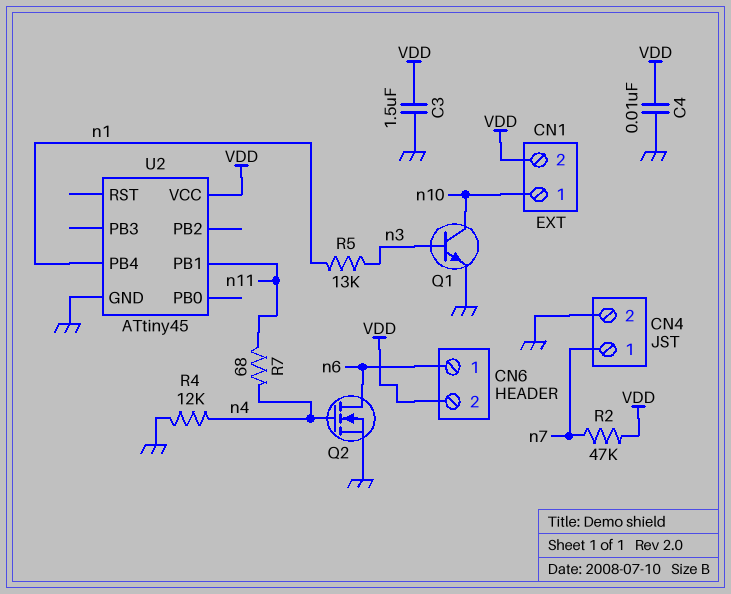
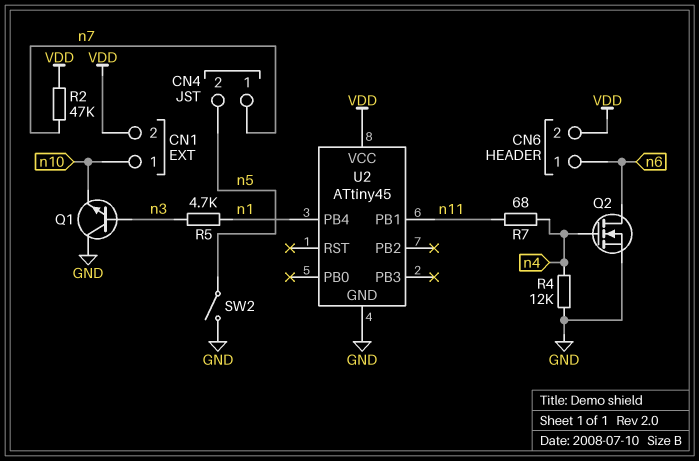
C3: 1.5uF (GND, VDD) -> none
C4: 10nF (GND, VDD) -> none
CN4 pin 2: GND -> n5
Q1: NPN (B n3, C n10, E GND) -> NPN (B n3, C GND, E n10)
R5: 13k (n1, n3) -> 4.7k (n1, n3)
SW2: none -> switch (GND, n5)

